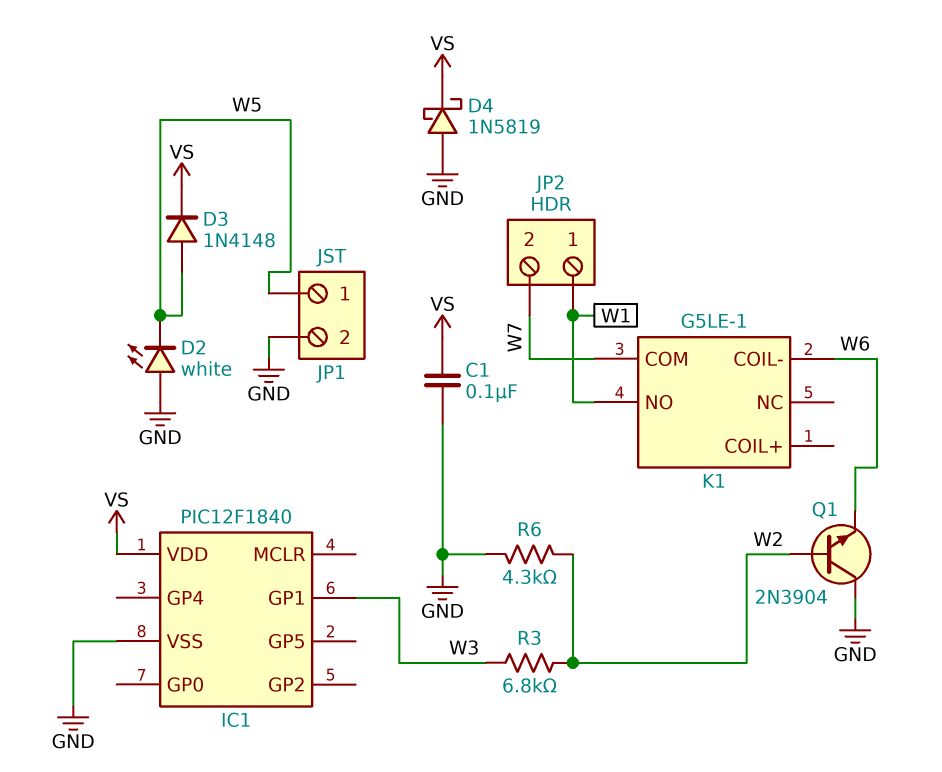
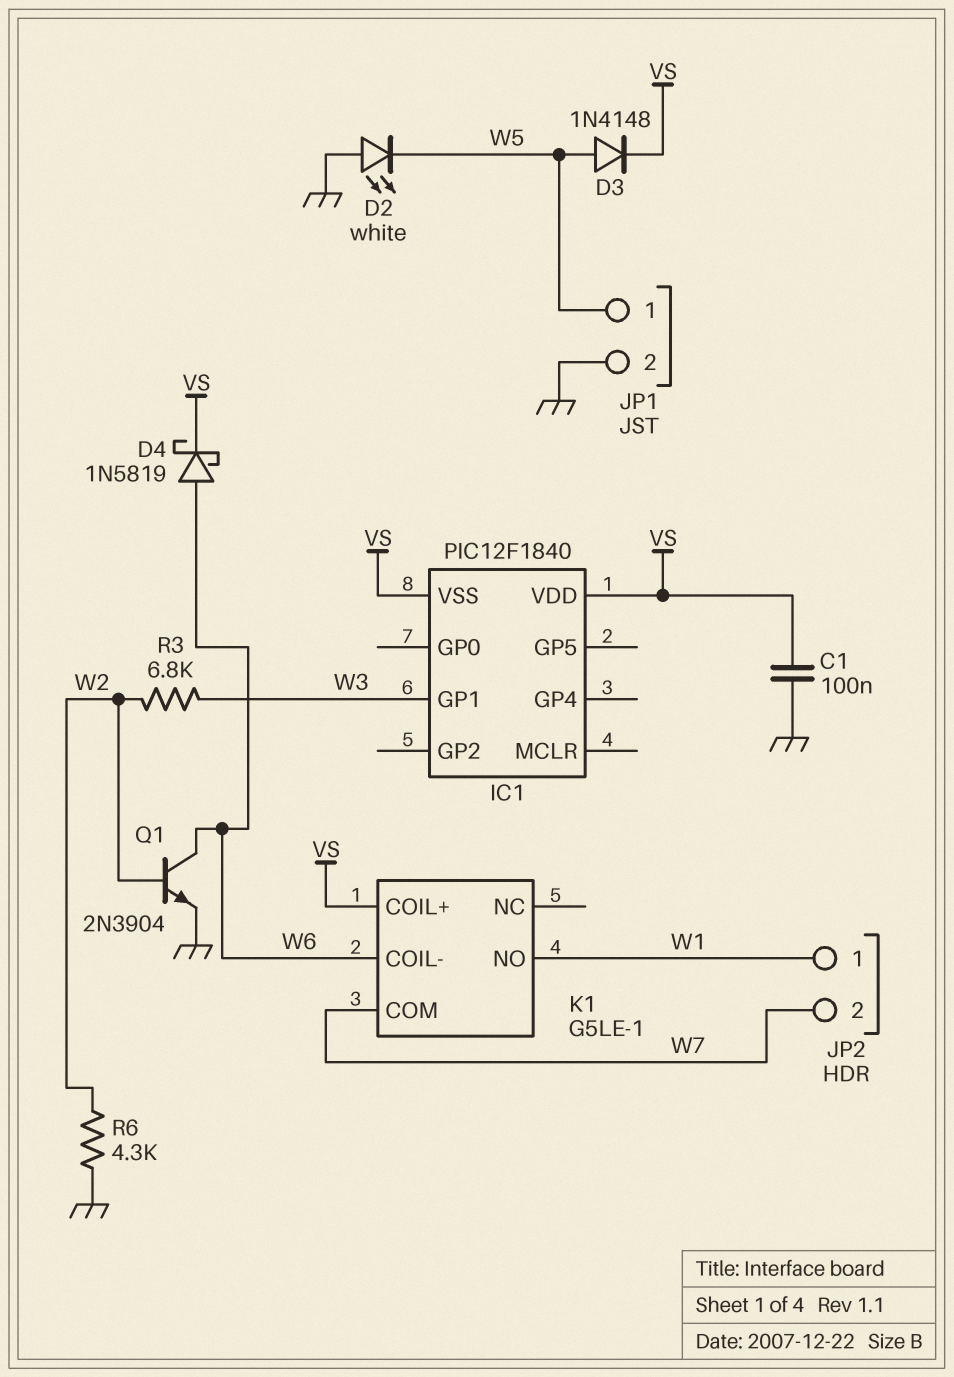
D4: schottky 1N5819 (A GND, K VS) -> schottky 1N5819 (A W6, K VS)
IC1 pin VSS: GND -> VS
K1 pin COIL+: none -> VS
Q1: NPN 2N3904 (B W2, C GND, E W6) -> NPN 2N3904 (B W2, C W6, E GND)

